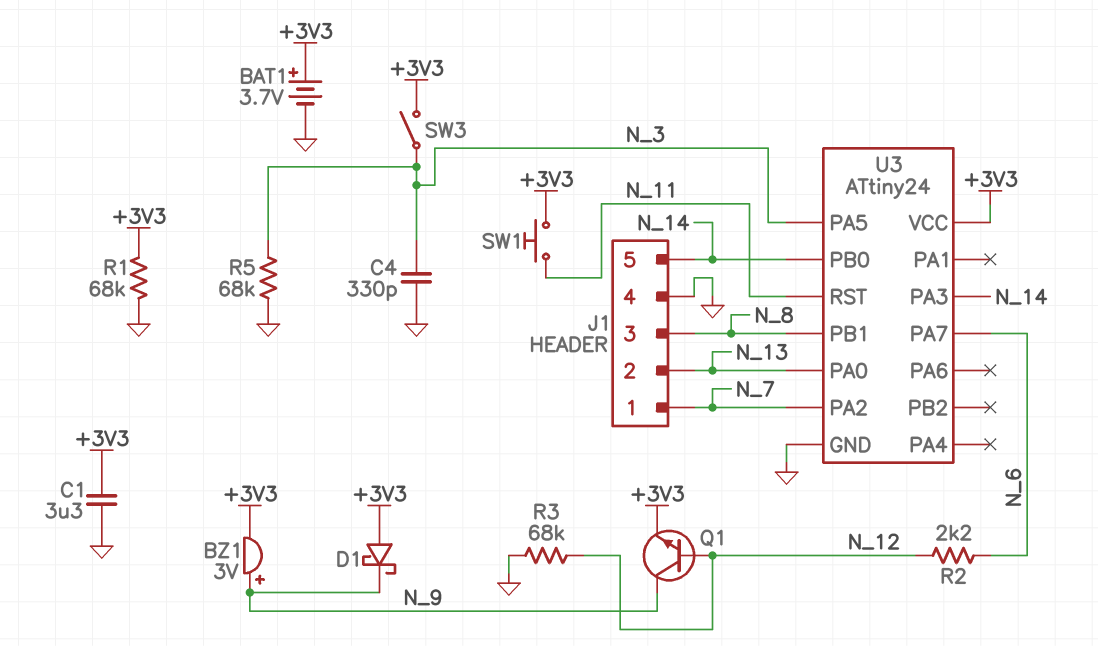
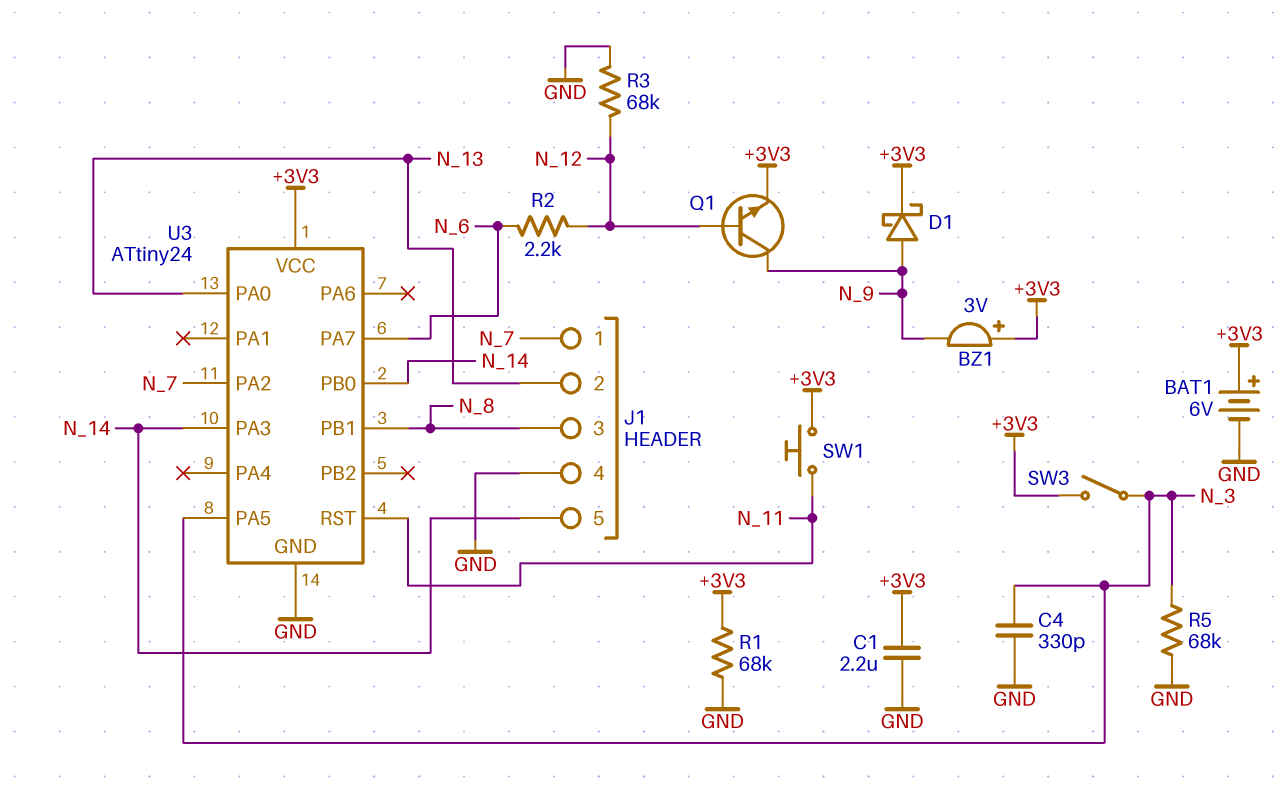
BAT1: 3.7V (plus +3V3, minus GND) -> 6V (plus +3V3, minus GND)
BZ1: buzzer 3V (plus N_9, minus +3V3) -> buzzer 3V (plus +3V3, minus N_9)
C1: 3.3uF (+3V3, GND) -> 2.2uF (+3V3, GND)
D1: schottky (A +3V3, K N_9) -> schottky (A N_9, K +3V3)

